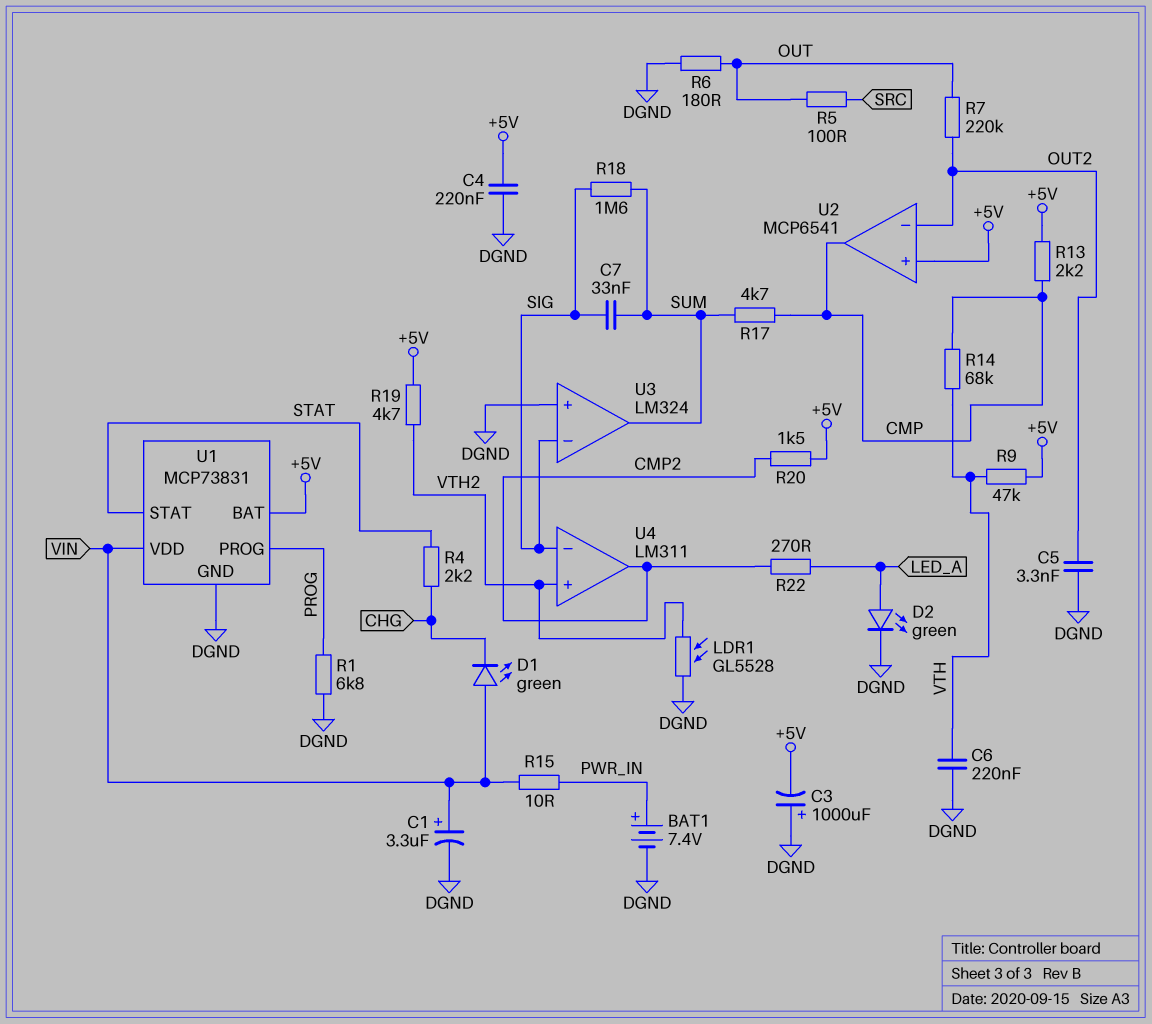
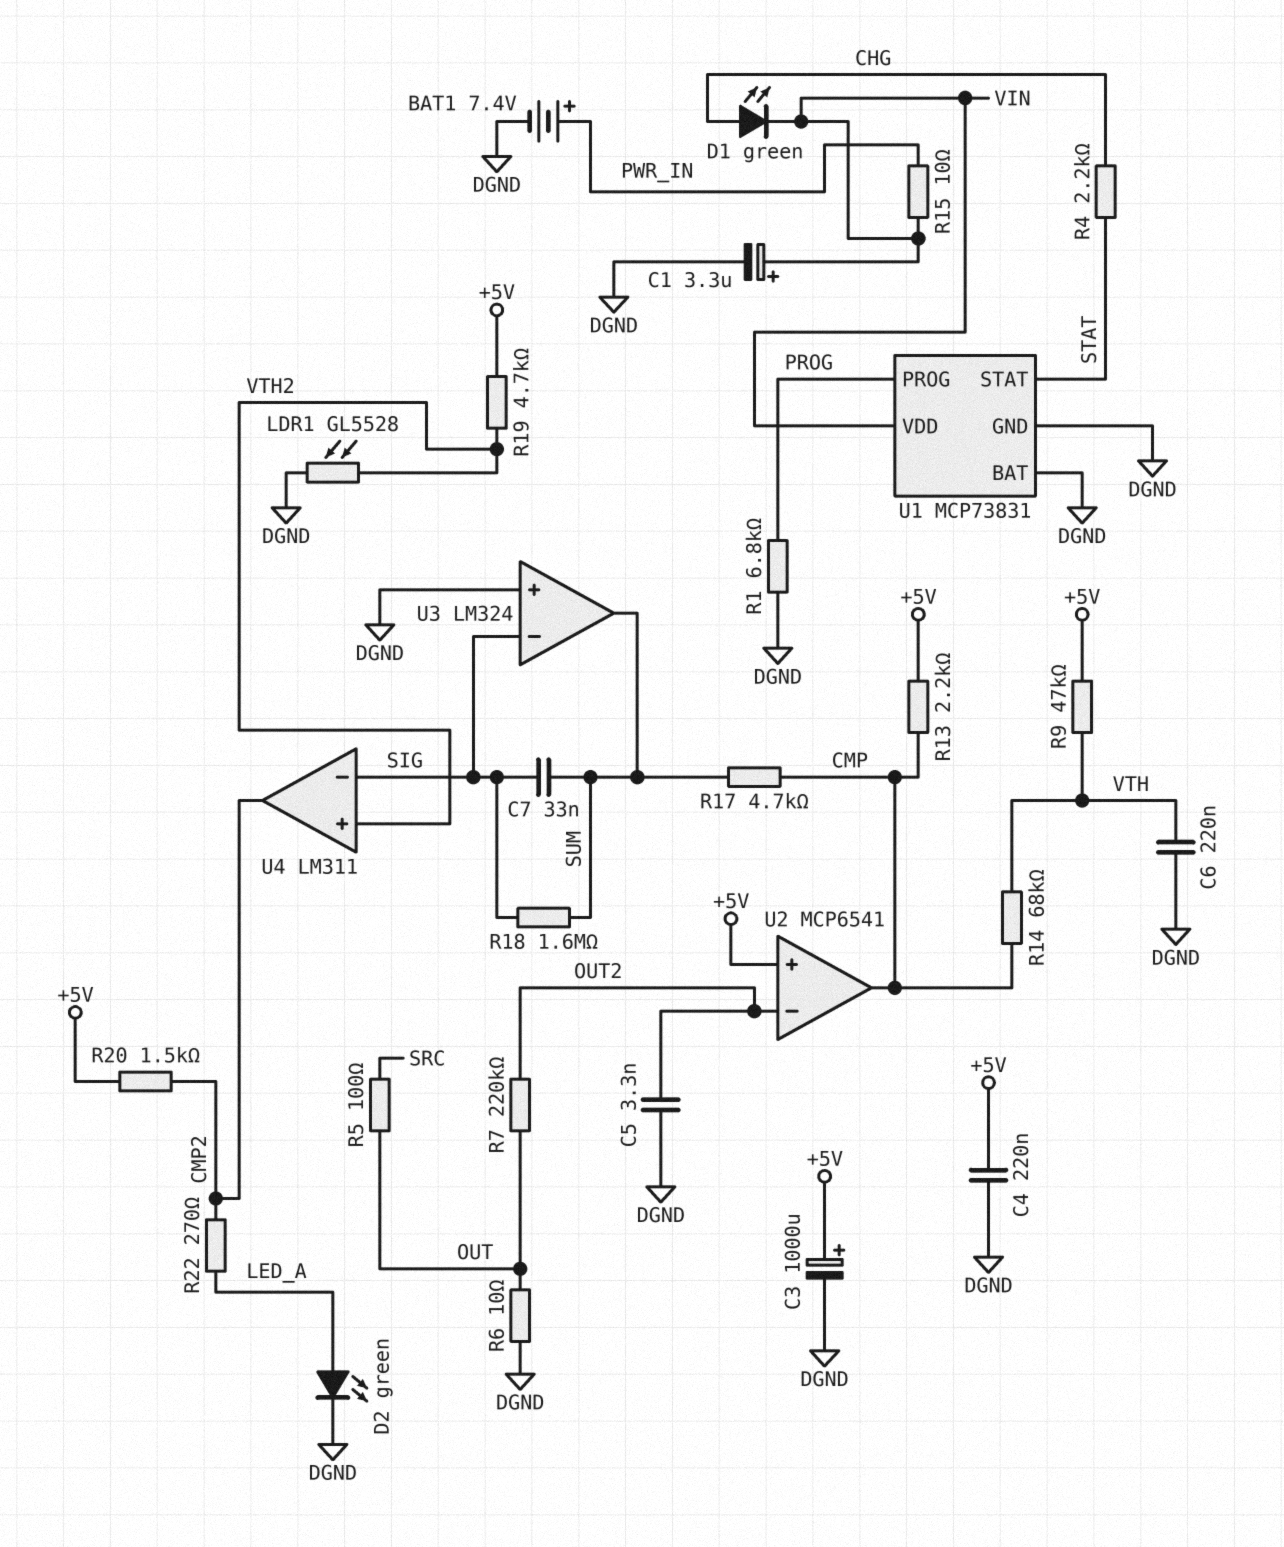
C3: 1000uF (plus DGND, minus +5V) -> 1000uF (plus +5V, minus DGND)
D1: LED green (A VIN, K CHG) -> LED green (A CHG, K VIN)
R6: 180 (DGND, OUT) -> 10 (DGND, OUT)
U1 pin BAT: +5V -> DGND

